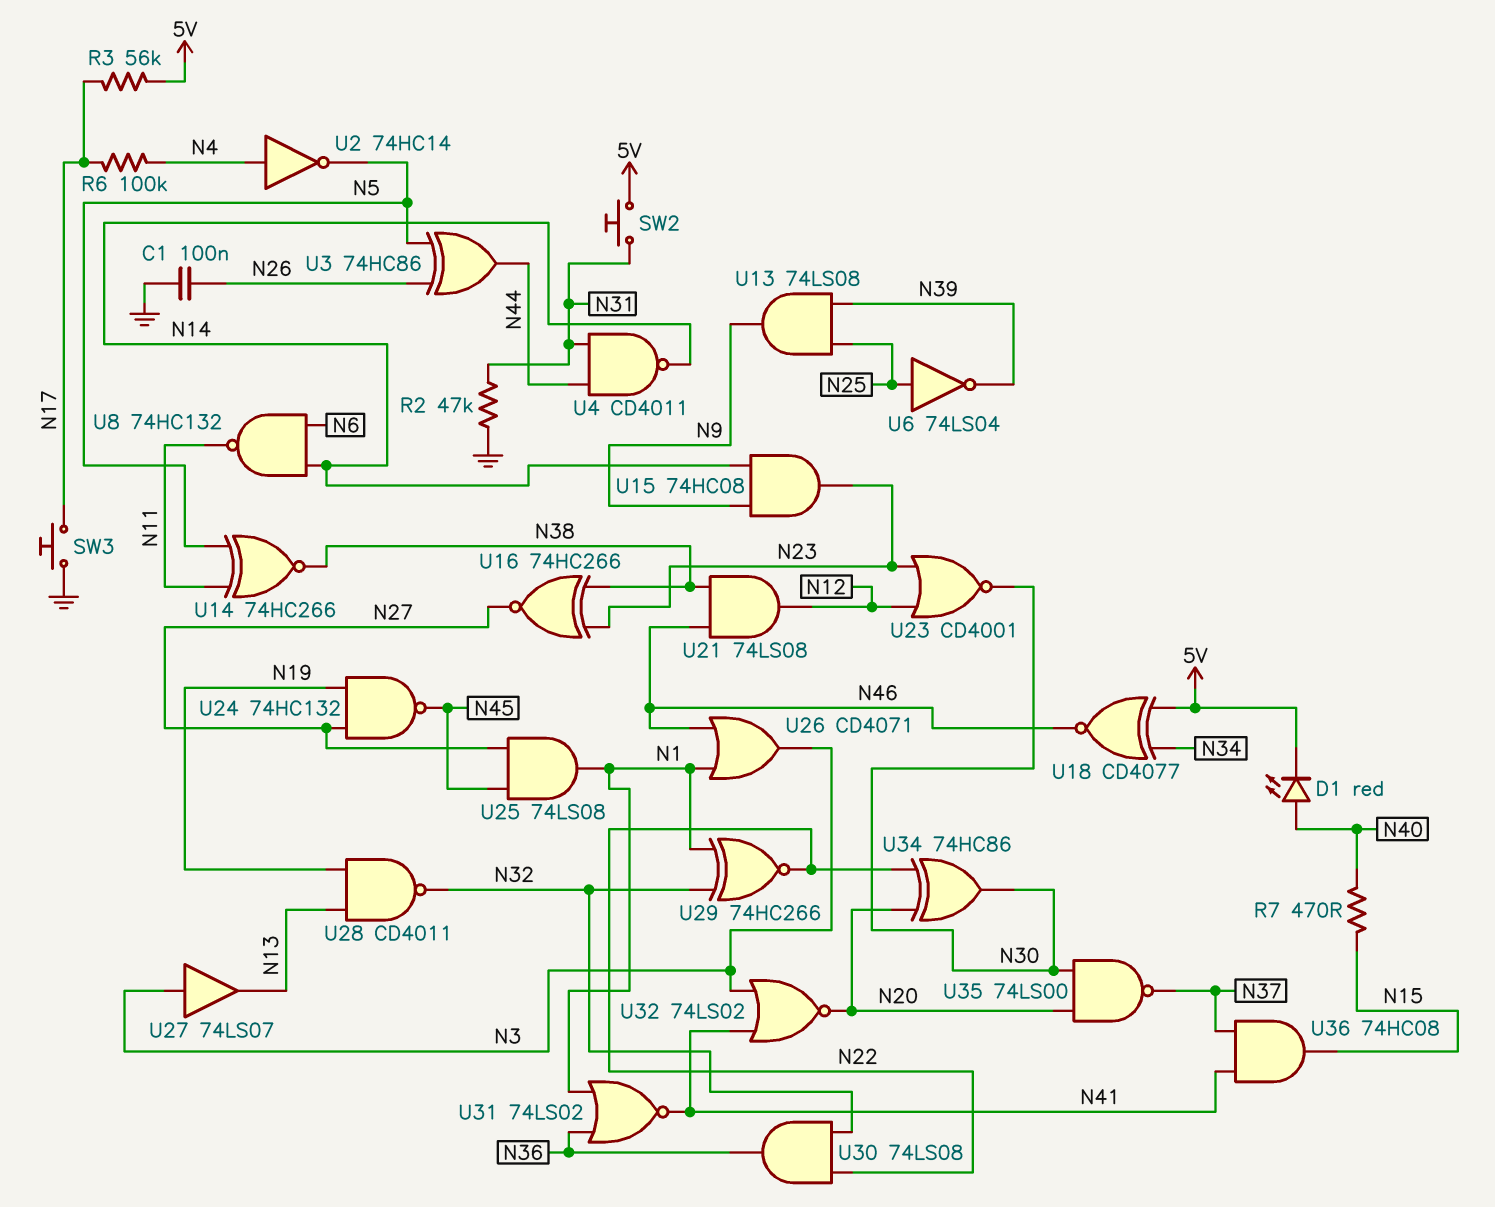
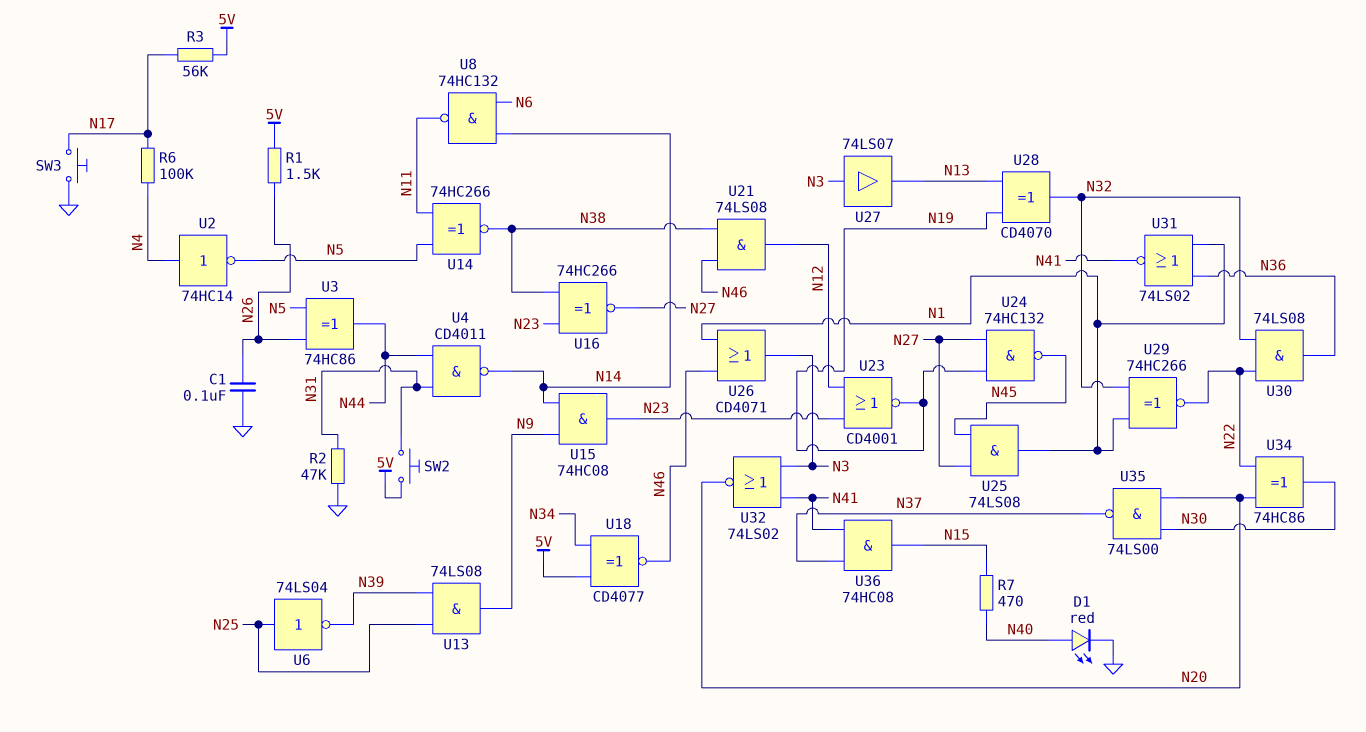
D1: LED red (A N40, K 5V) -> LED red (A N40, K GND)
R1: none -> 1.5k (5V, N26)
U23: NOR CD4001 (in N12, in N23, out N30) -> NOR CD4001 (in N12, in N23, out N19)
U28: NAND CD4011 (in N13, in N19, out N32) -> XOR CD4070 (in N13, in N19, out N32)

